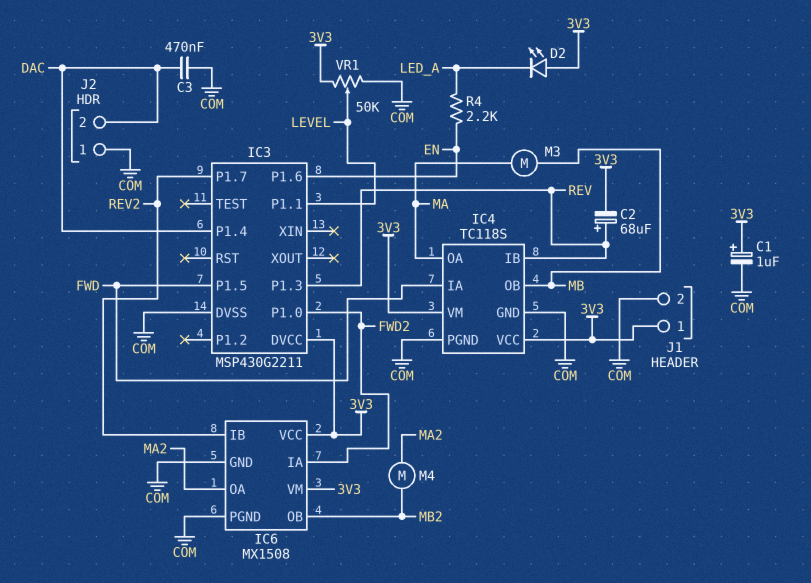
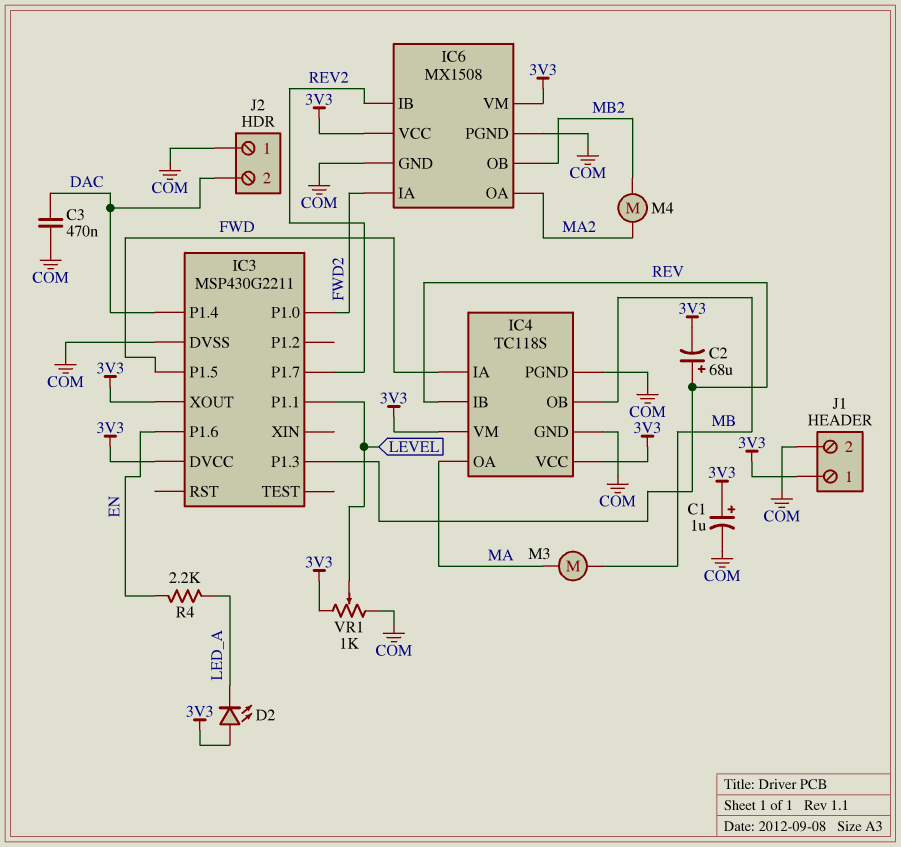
IC3 pin XOUT: none -> 3V3
VR1: 50k (3V3, COM, wiper LEVEL) -> 1k (3V3, COM, wiper LEVEL)

